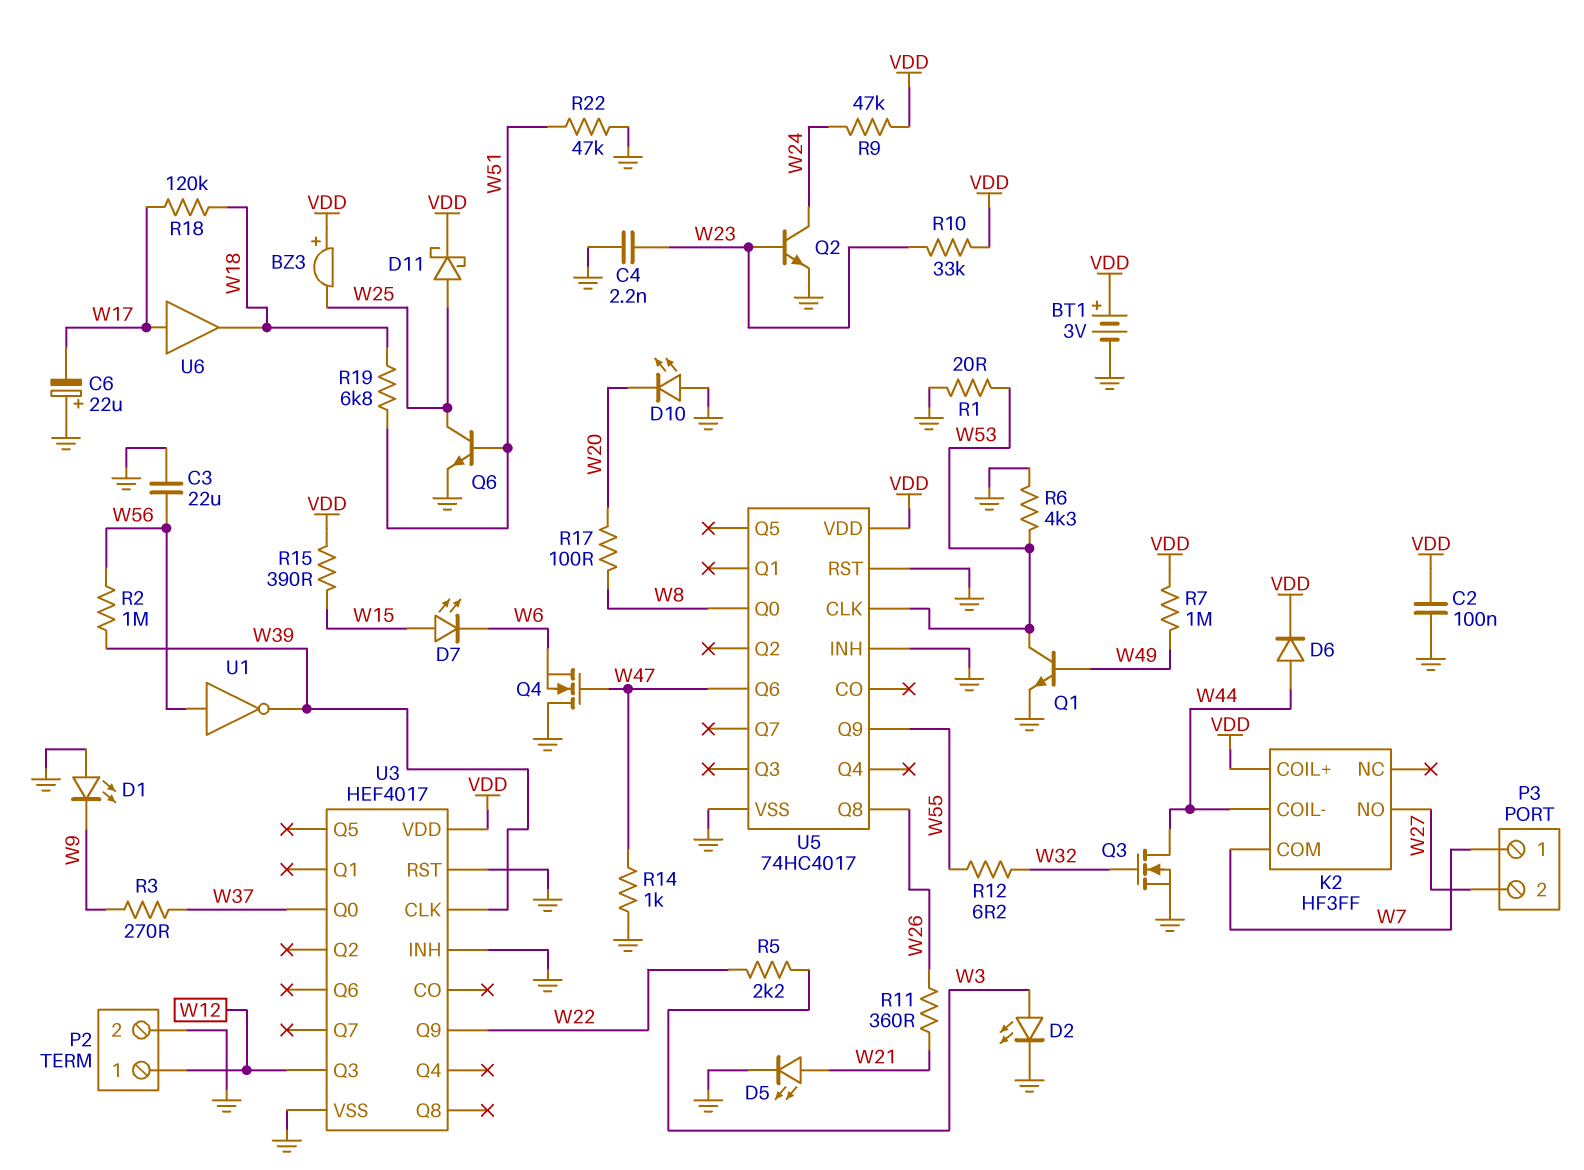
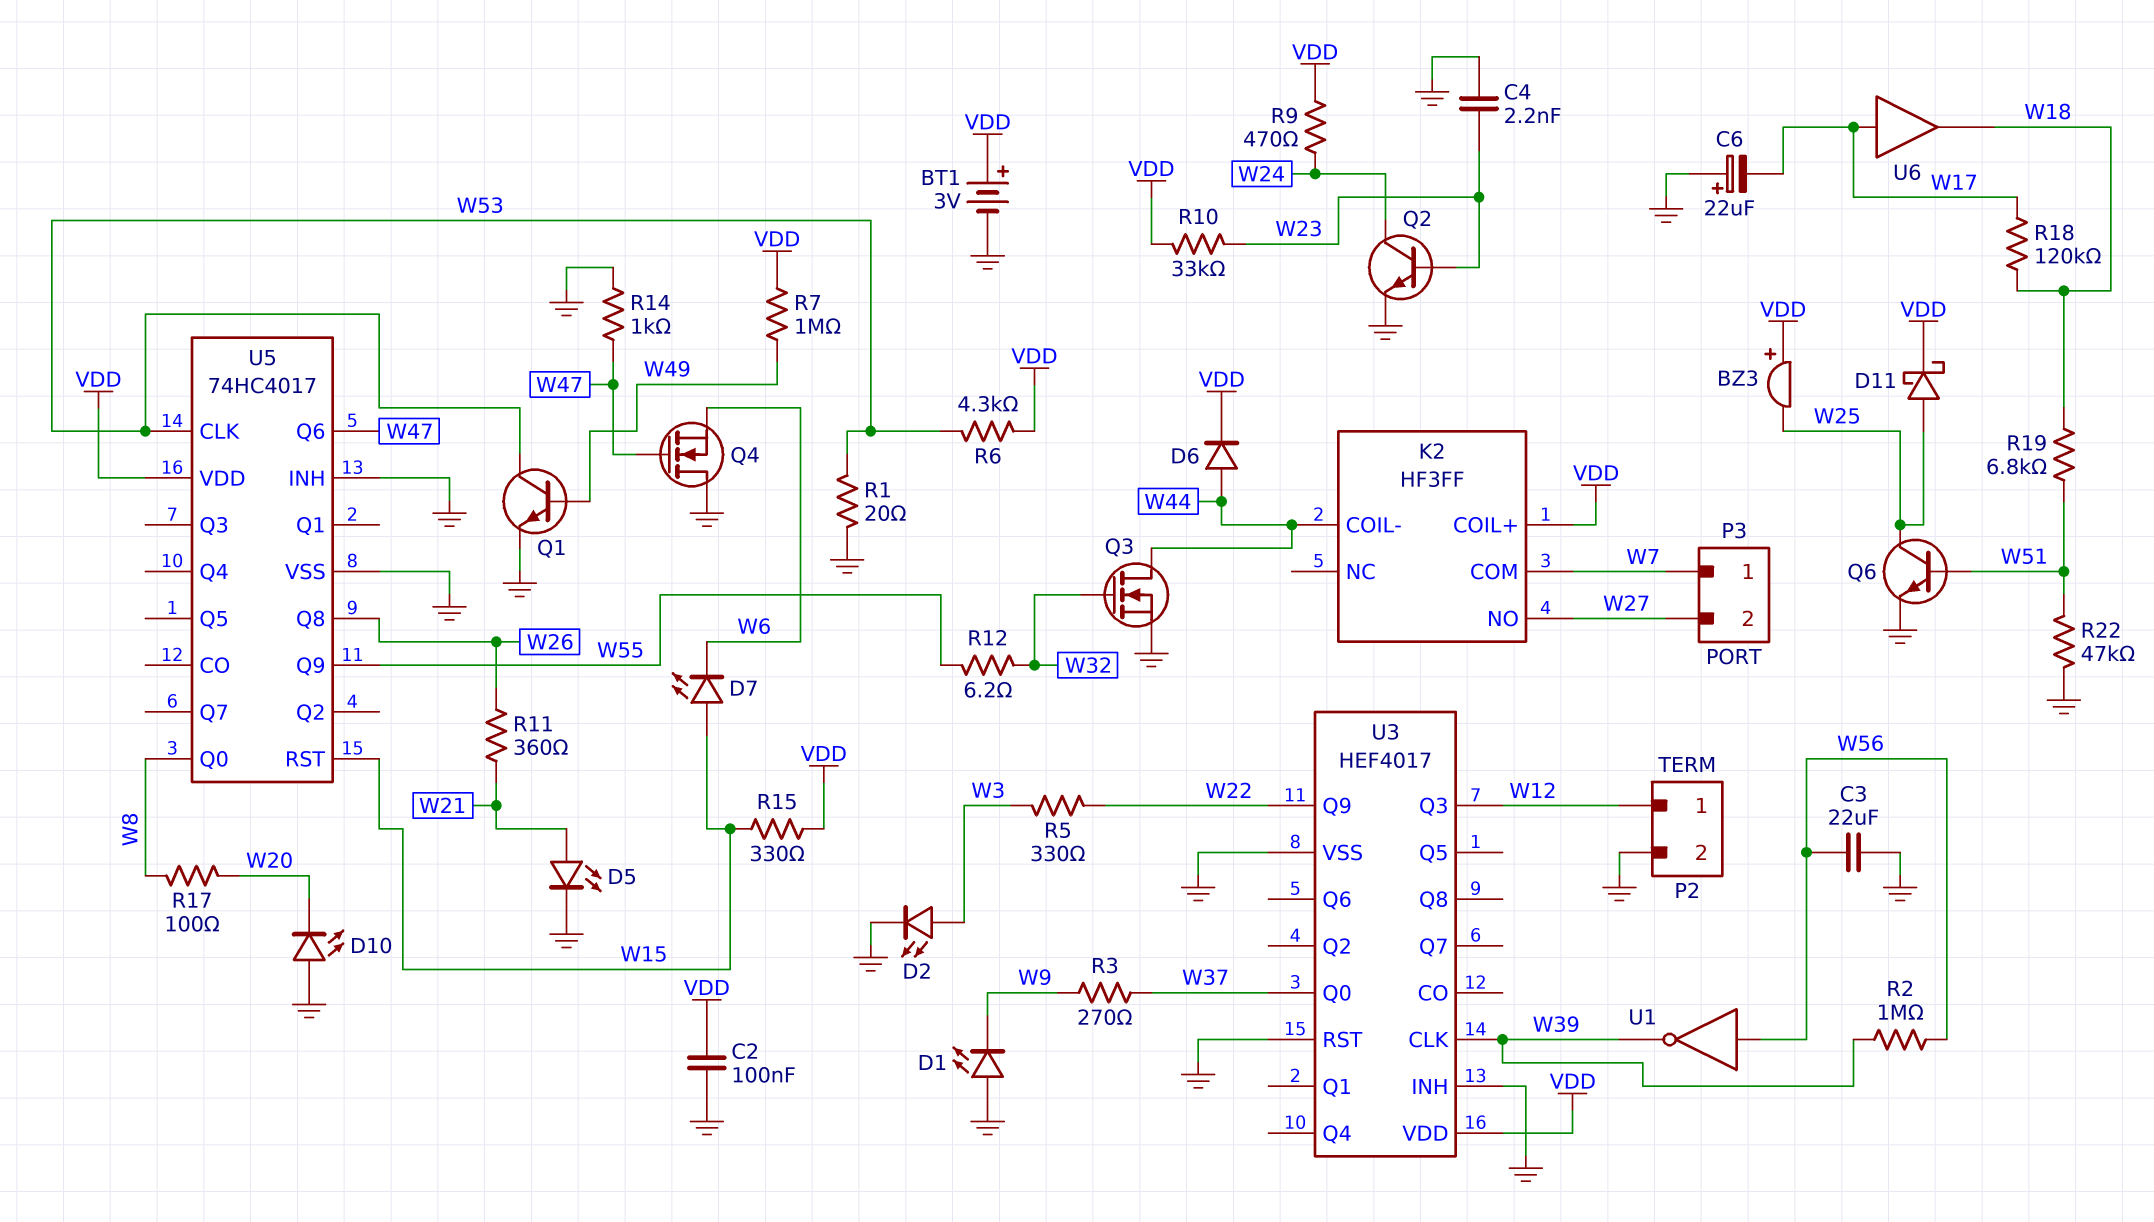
R5: 2.2k (W3, W22) -> 330 (W3, W22)
R6: 4.3k (GND, W53) -> 4.3k (VDD, W53)
R9: 47k (VDD, W24) -> 470 (VDD, W24)
R15: 390 (VDD, W15) -> 330 (VDD, W15)
U5 pin RST: GND -> W15

